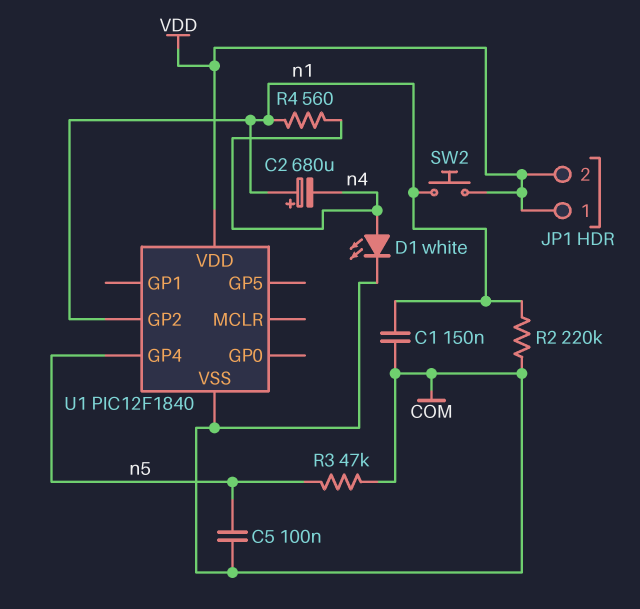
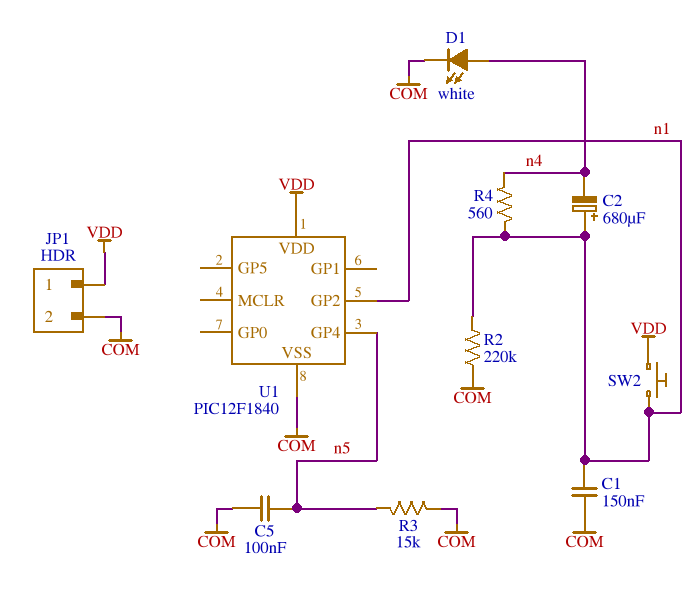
JP1 pin 2: VDD -> COM
R3: 47k (COM, n5) -> 15k (COM, n5)

